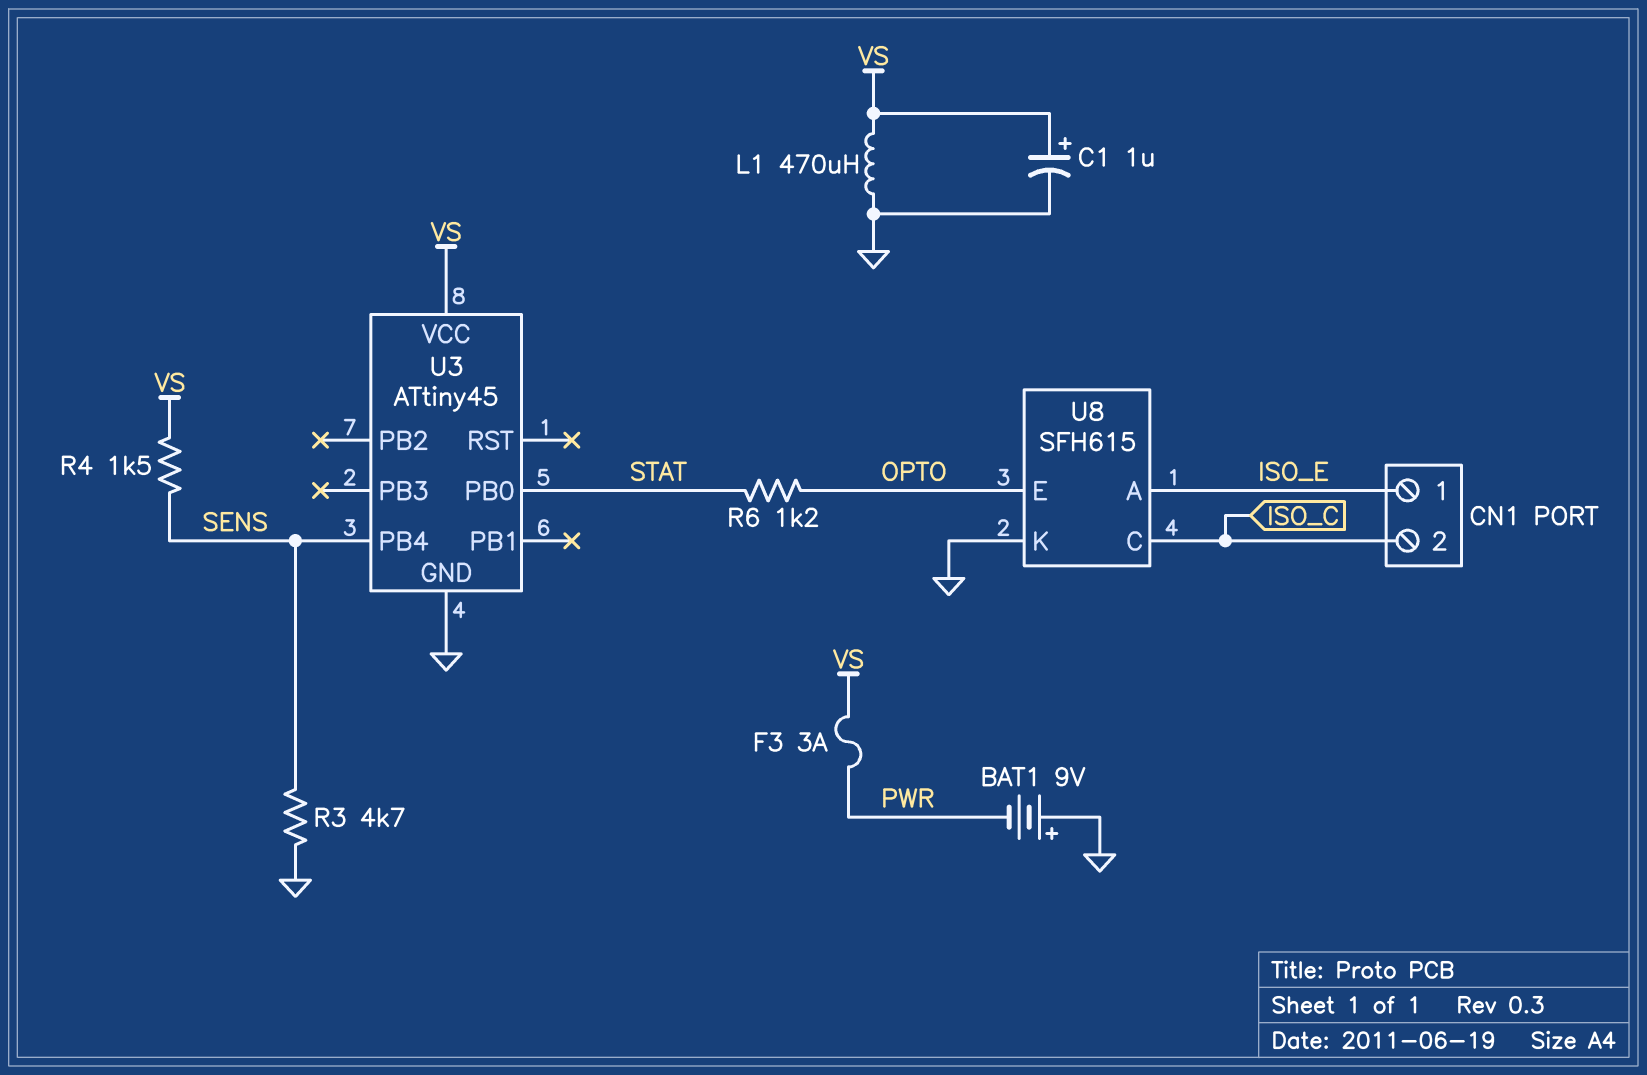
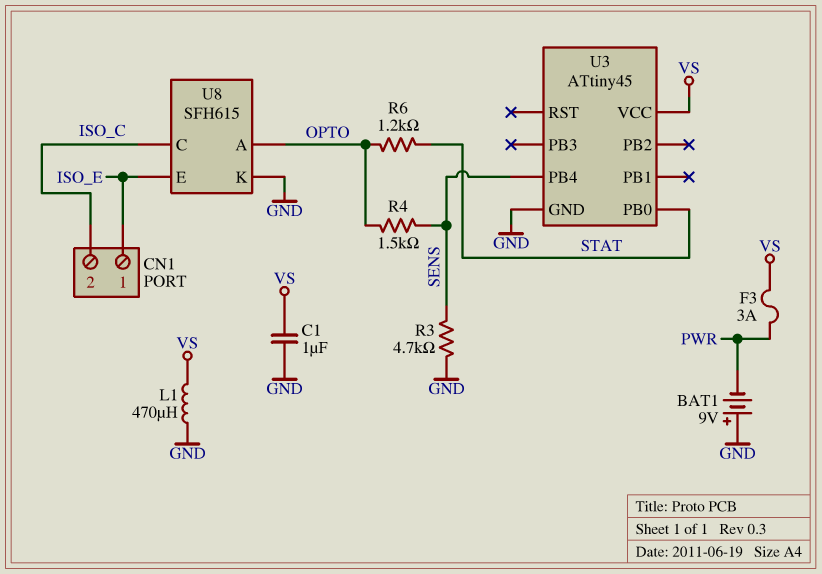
C1: 1uF (plus VS, minus GND) -> 1uF (GND, VS)
R4: 1.5k (SENS, VS) -> 1.5k (OPTO, SENS)
U8 pin A: ISO_E -> OPTO
U8 pin E: OPTO -> ISO_E

